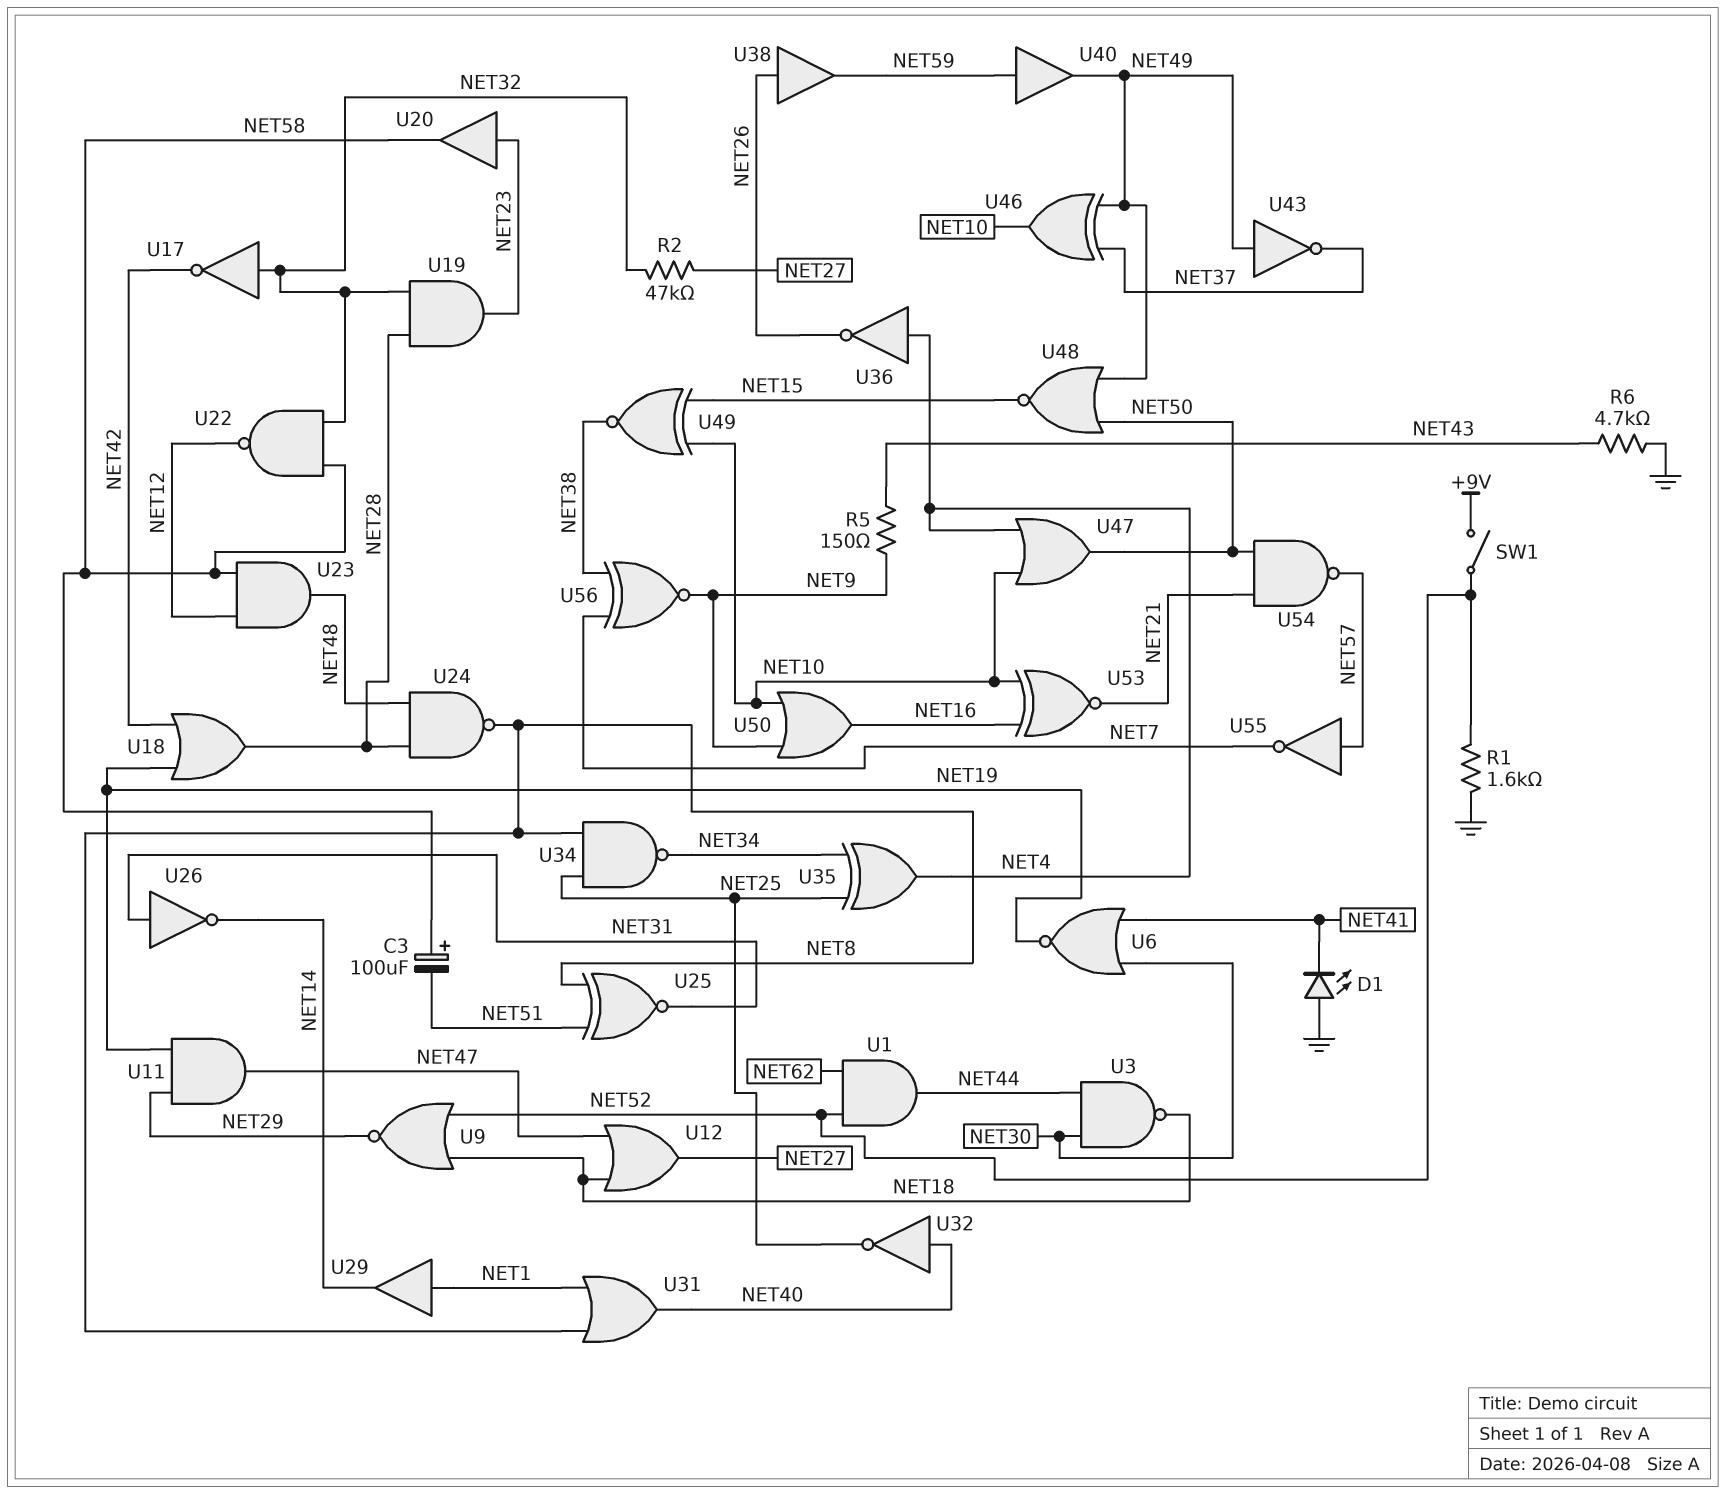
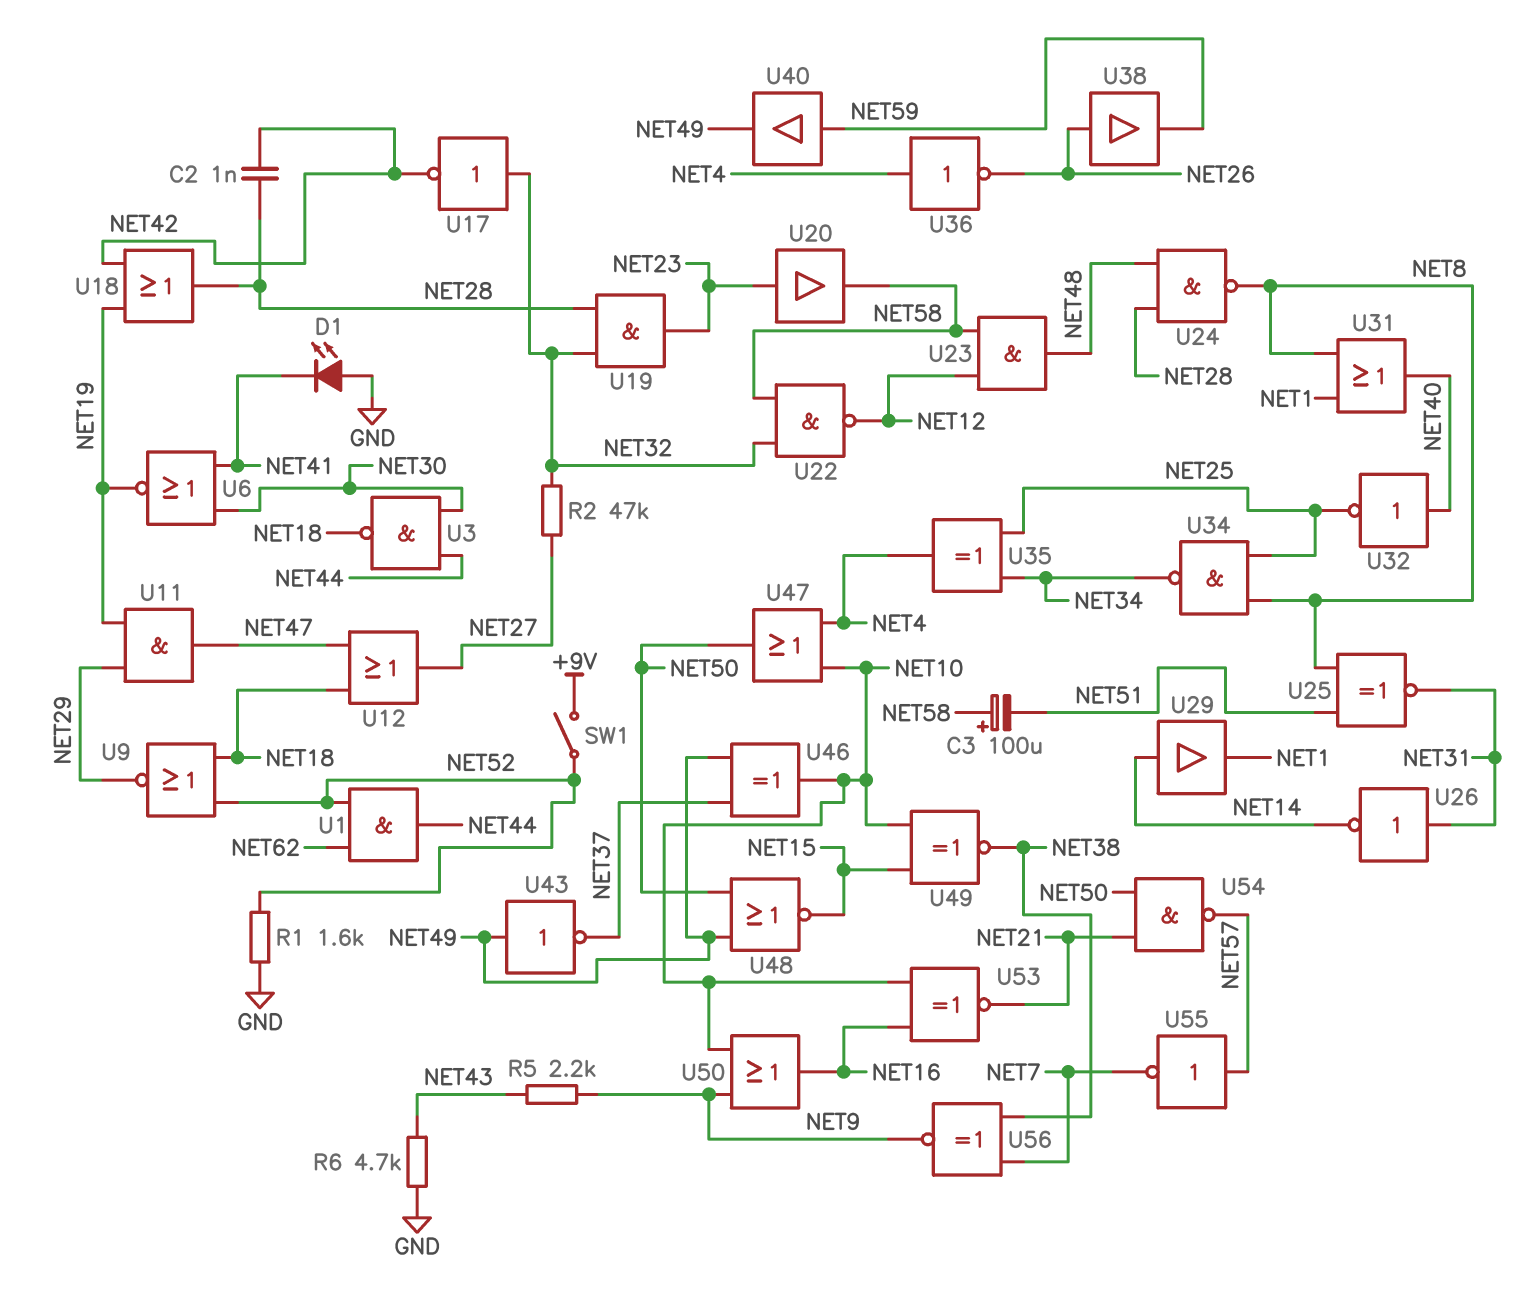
C2: none -> 1nF (NET28, NET42)
R5: 150 (NET9, NET43) -> 2.2k (NET9, NET43)
U29: buffer (in NET1, out NET14) -> buffer (in NET14, out NET1)

